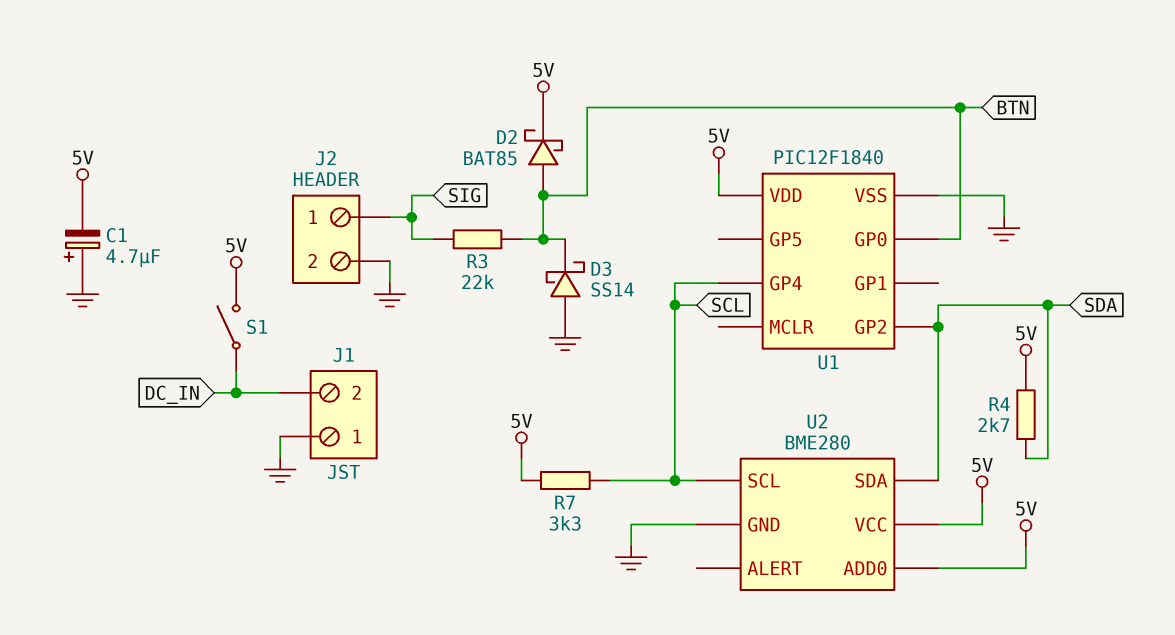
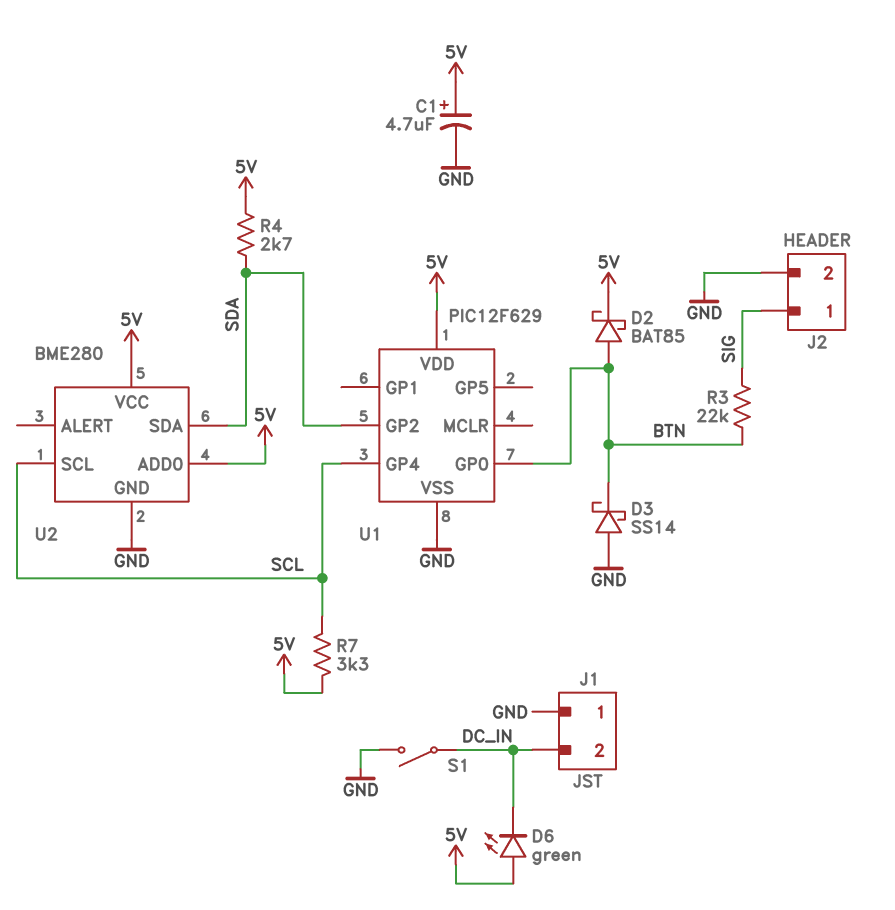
C1: 4.7uF (plus GND, minus 5V) -> 4.7uF (plus 5V, minus GND)
D6: none -> LED green (A 5V, K DC_IN)
S1: switch (5V, DC_IN) -> switch (DC_IN, GND)
U1: PIC12F1840 -> PIC12F629

